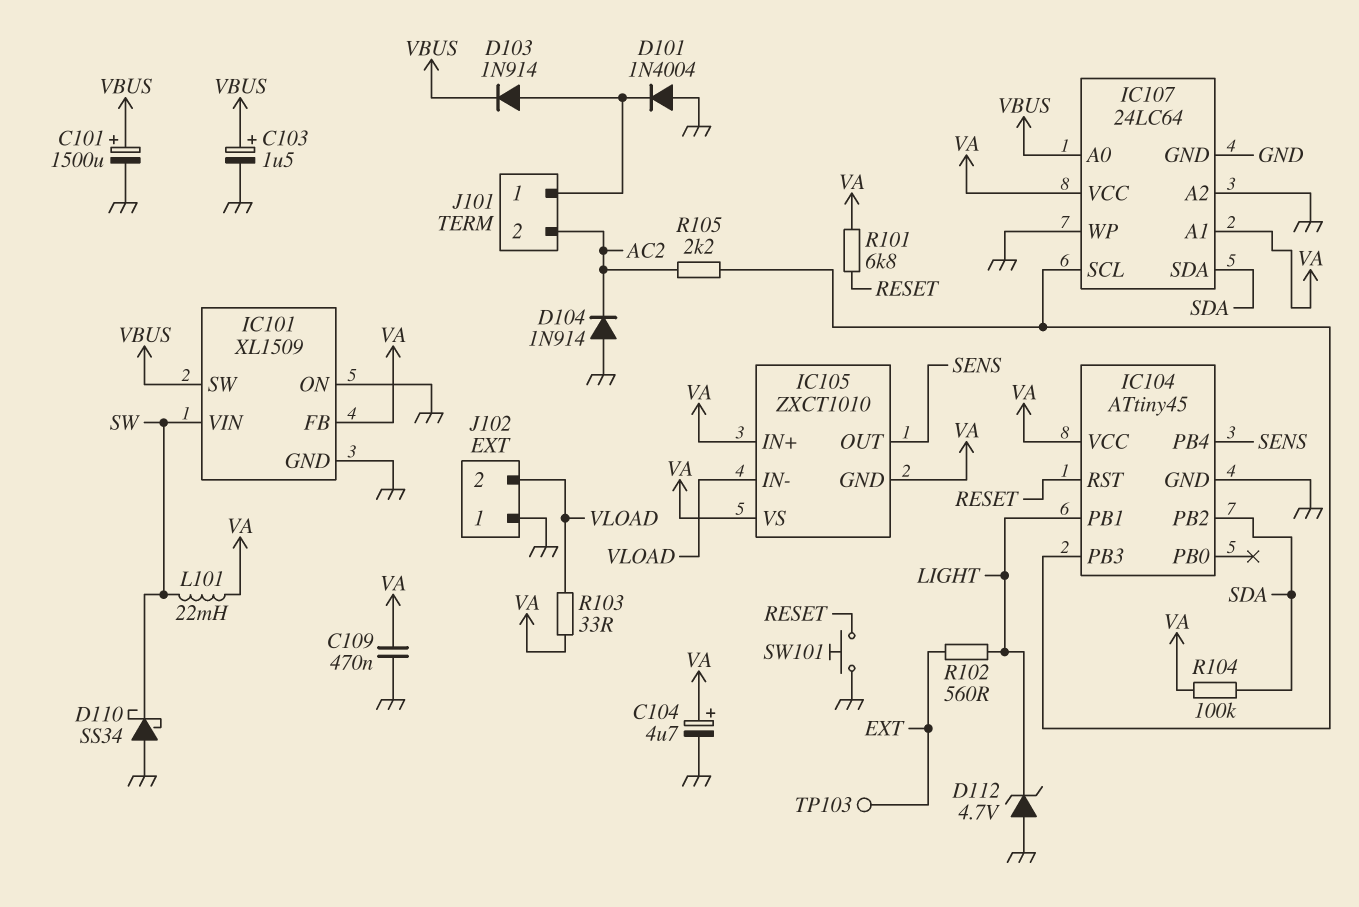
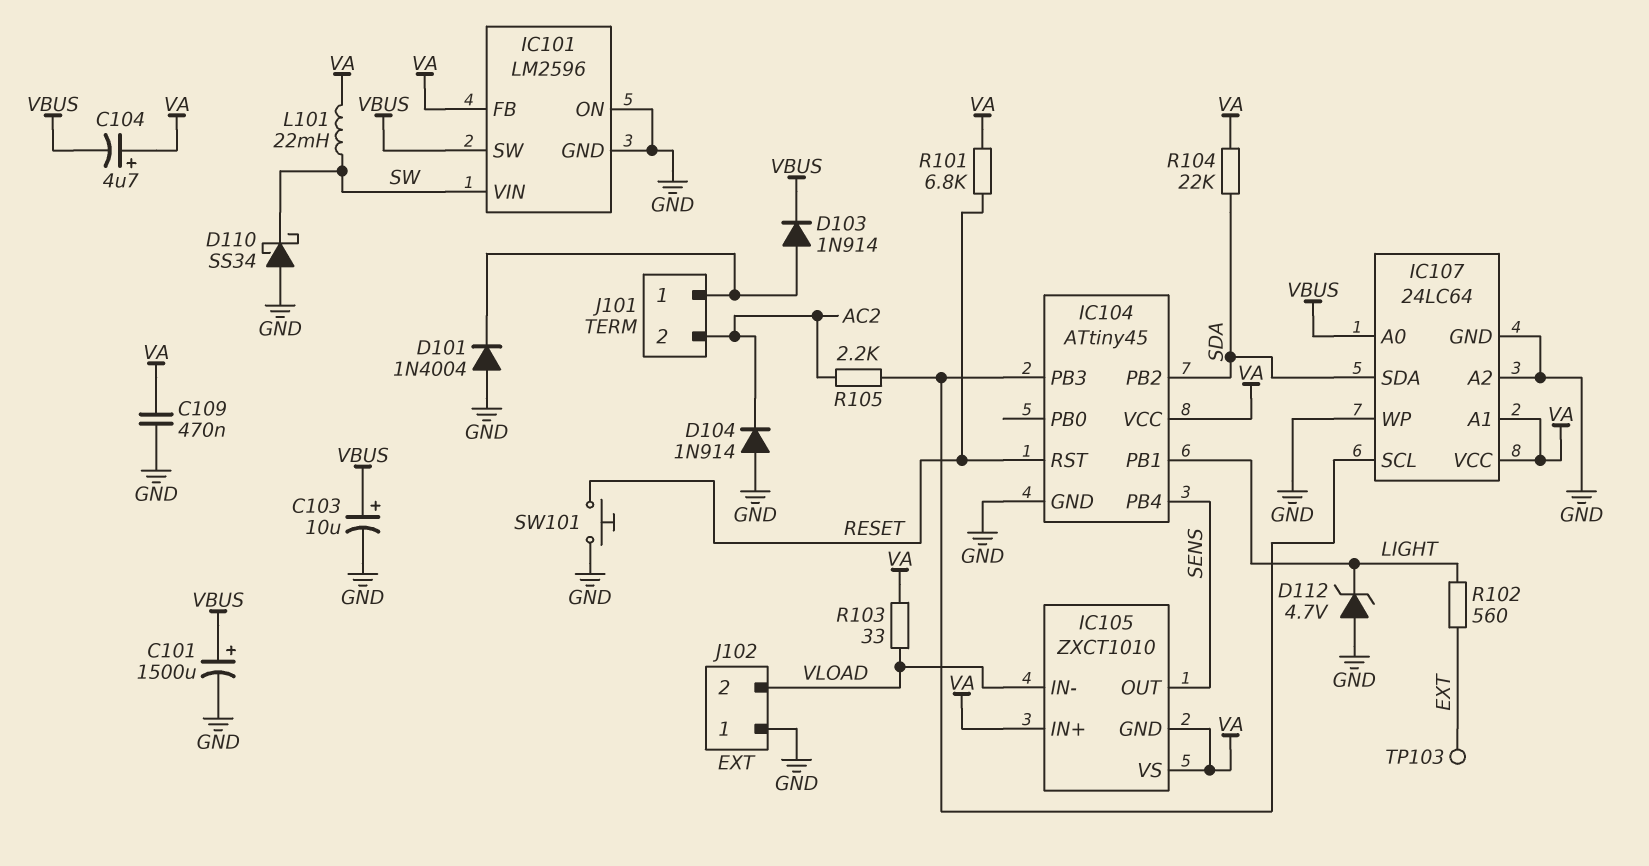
C103: 1.5uF (plus VBUS, minus GND) -> 10uF (plus VBUS, minus GND)
C104: 4.7uF (plus VA, minus GND) -> 4.7uF (plus VA, minus VBUS)
IC101: XL1509 -> LM2596
R104: 100k (SDA, VA) -> 22k (SDA, VA)

